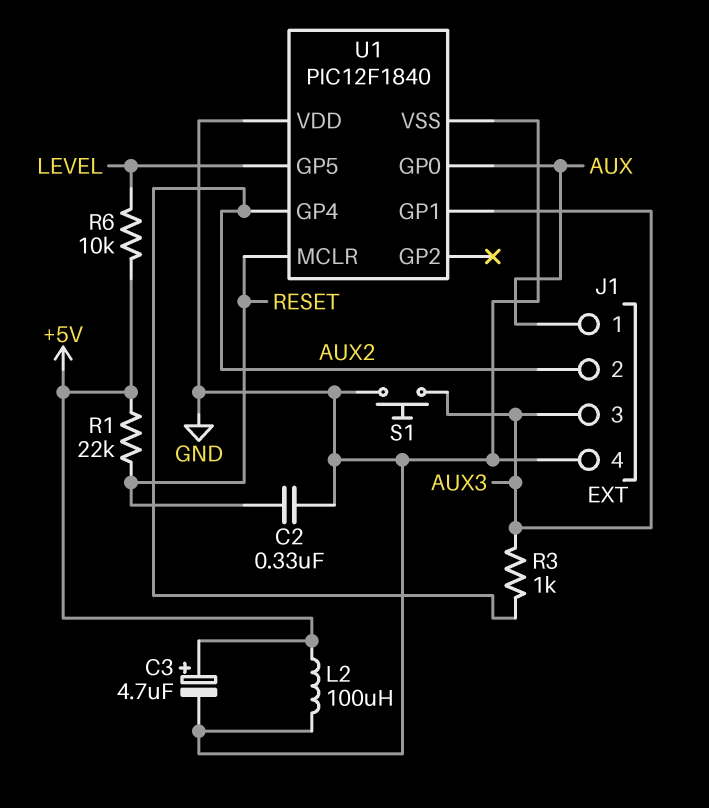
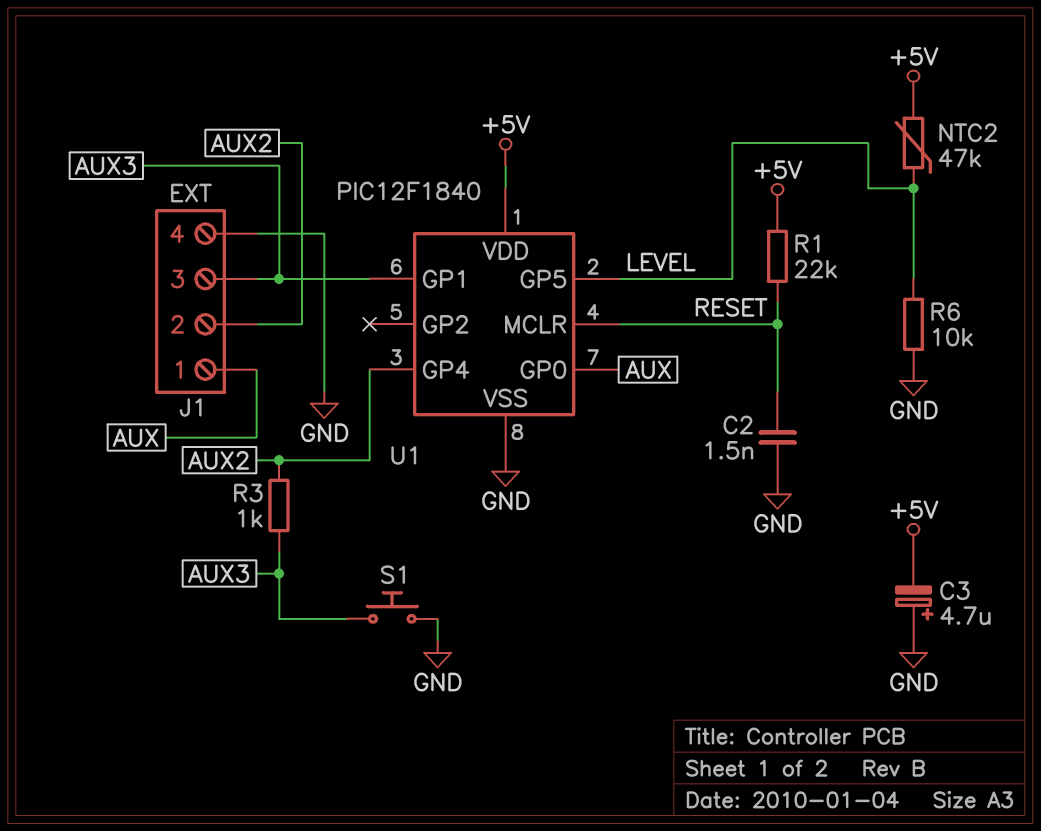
C2: 330nF (GND, RESET) -> 1.5nF (GND, RESET)
C3: 4.7uF (plus +5V, minus GND) -> 4.7uF (plus GND, minus +5V)
L2: 100uH (+5V, GND) -> none
NTC2: none -> 47k (+5V, LEVEL)
R6: 10k (+5V, LEVEL) -> 10k (GND, LEVEL)
U1 pin VDD: GND -> +5V

